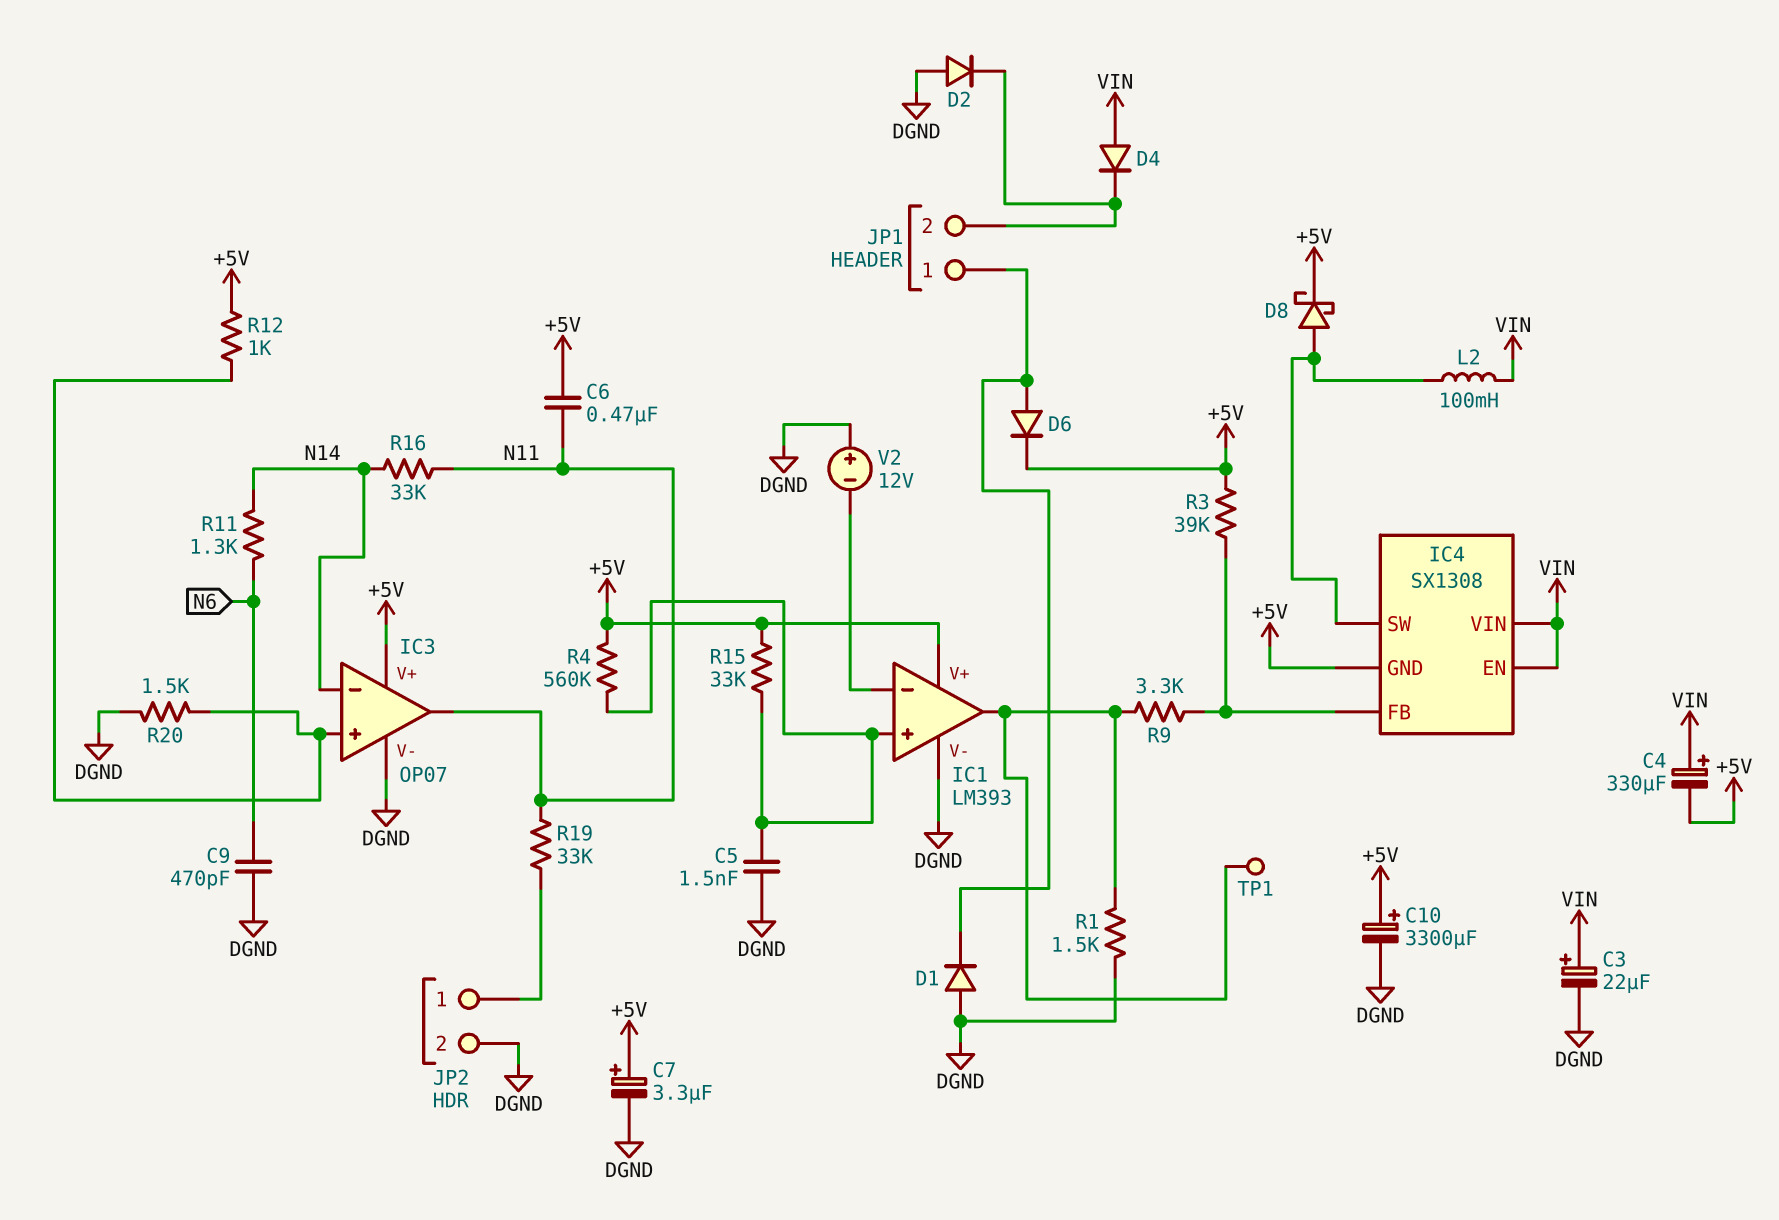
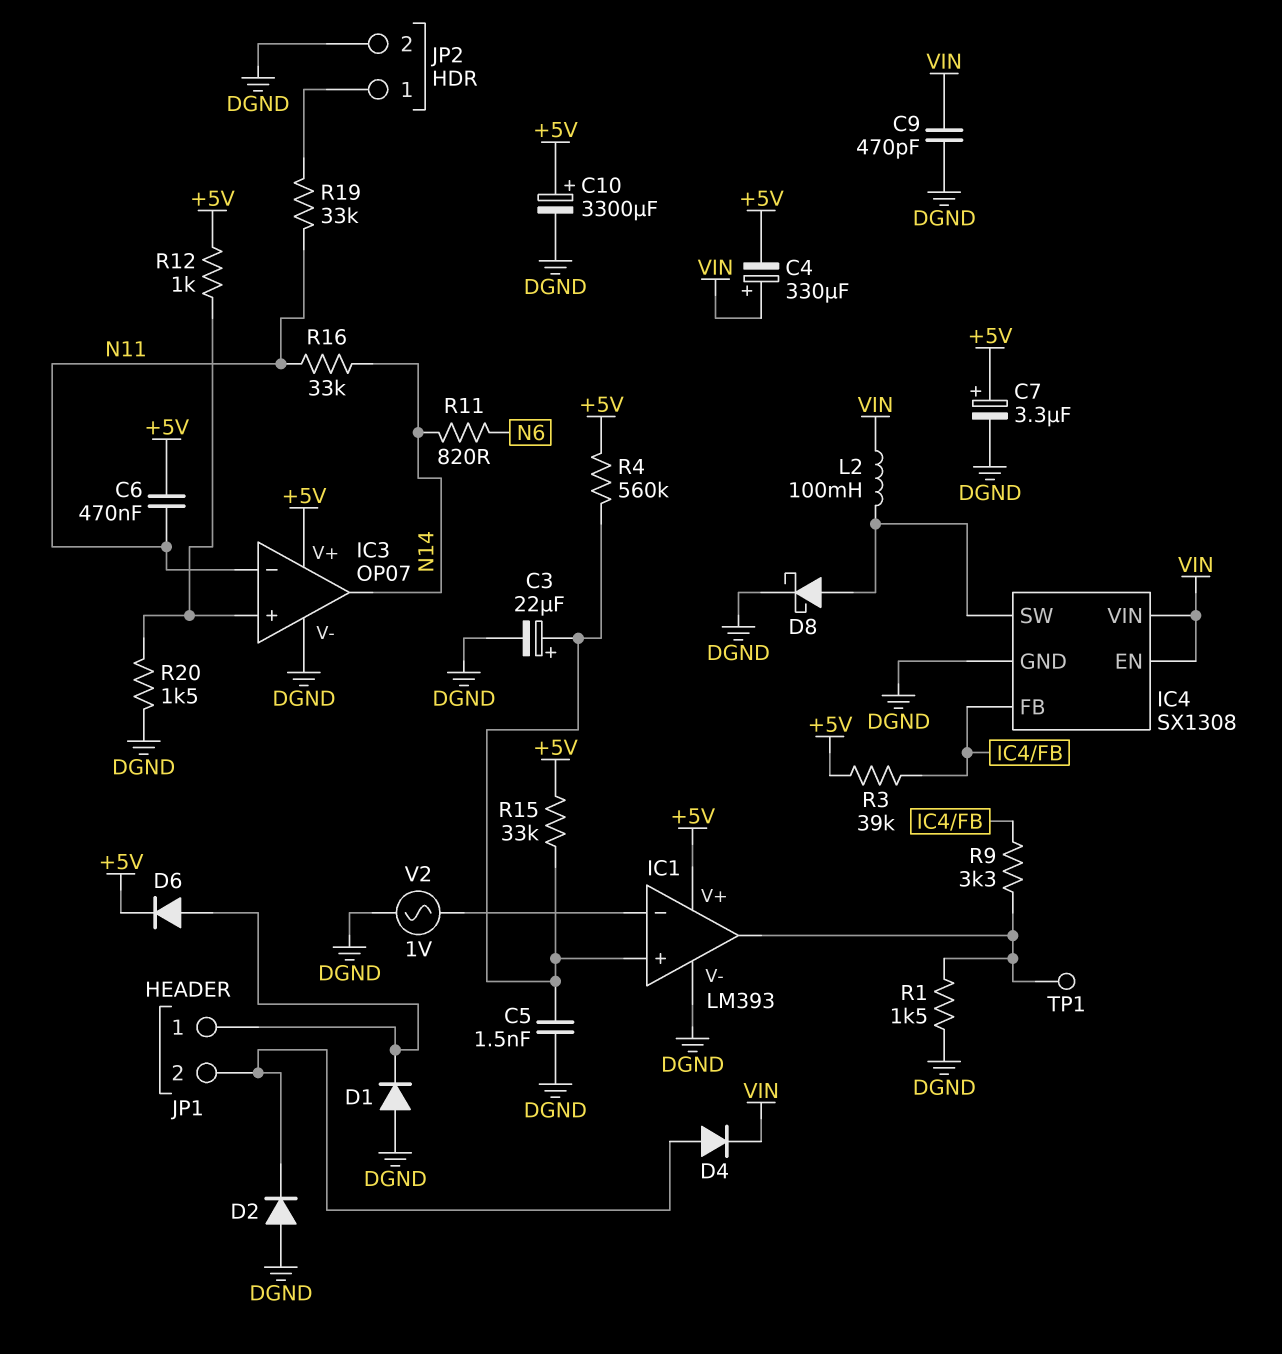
C3: 22uF (plus VIN, minus DGND) -> 22uF (plus IC1/in+, minus DGND)
C9: 470pF (DGND, N6) -> 470pF (DGND, VIN)
D4: diode (A VIN, K JP1/2) -> diode (A JP1/2, K VIN)
D8: schottky (A IC4/SW, K +5V) -> schottky (A IC4/SW, K DGND)
IC3 pin in-: N14 -> N11
IC3 pin out: N11 -> N14
IC4 pin GND: +5V -> DGND
R11: 1.3k (N6, N14) -> 820 (N6, N14)
V2: 12V (plus DGND, minus IC1/in-) -> AC 1V (DGND, IC1/in-)

